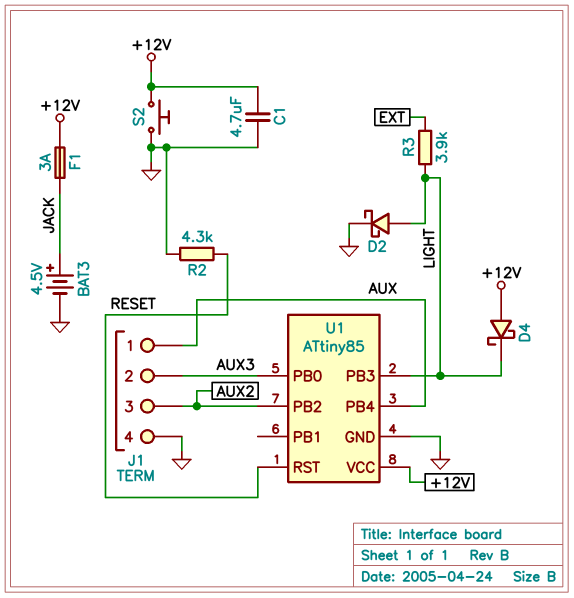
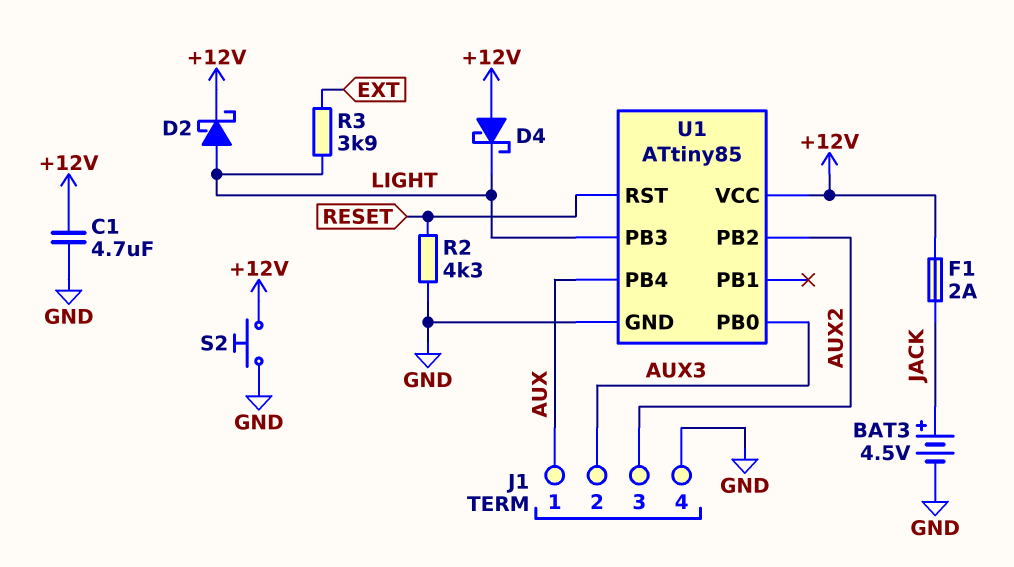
D2: schottky (A LIGHT, K GND) -> schottky (A LIGHT, K +12V)
F1: 3A (+12V, JACK) -> 2A (+12V, JACK)

